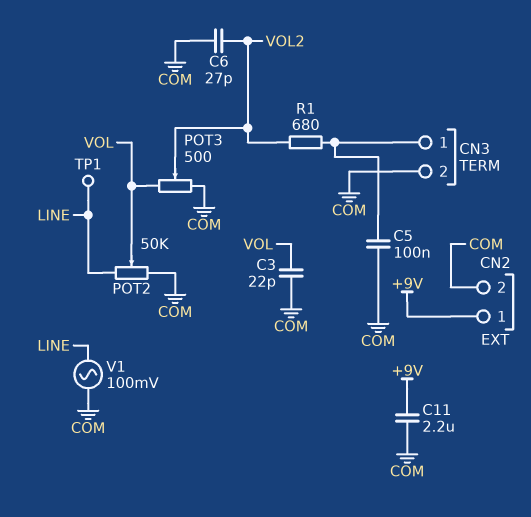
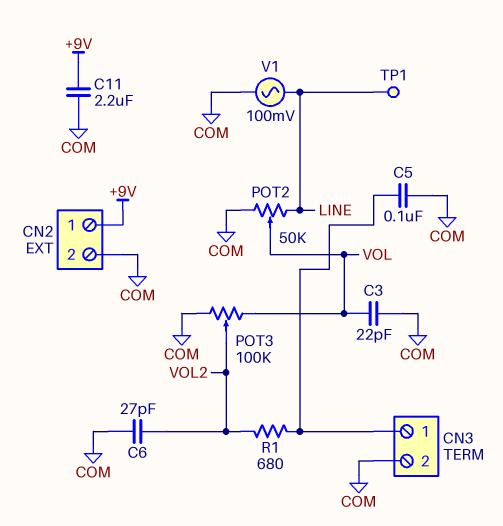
POT3: 500 (COM, VOL, wiper VOL2) -> 100k (COM, VOL, wiper VOL2)

